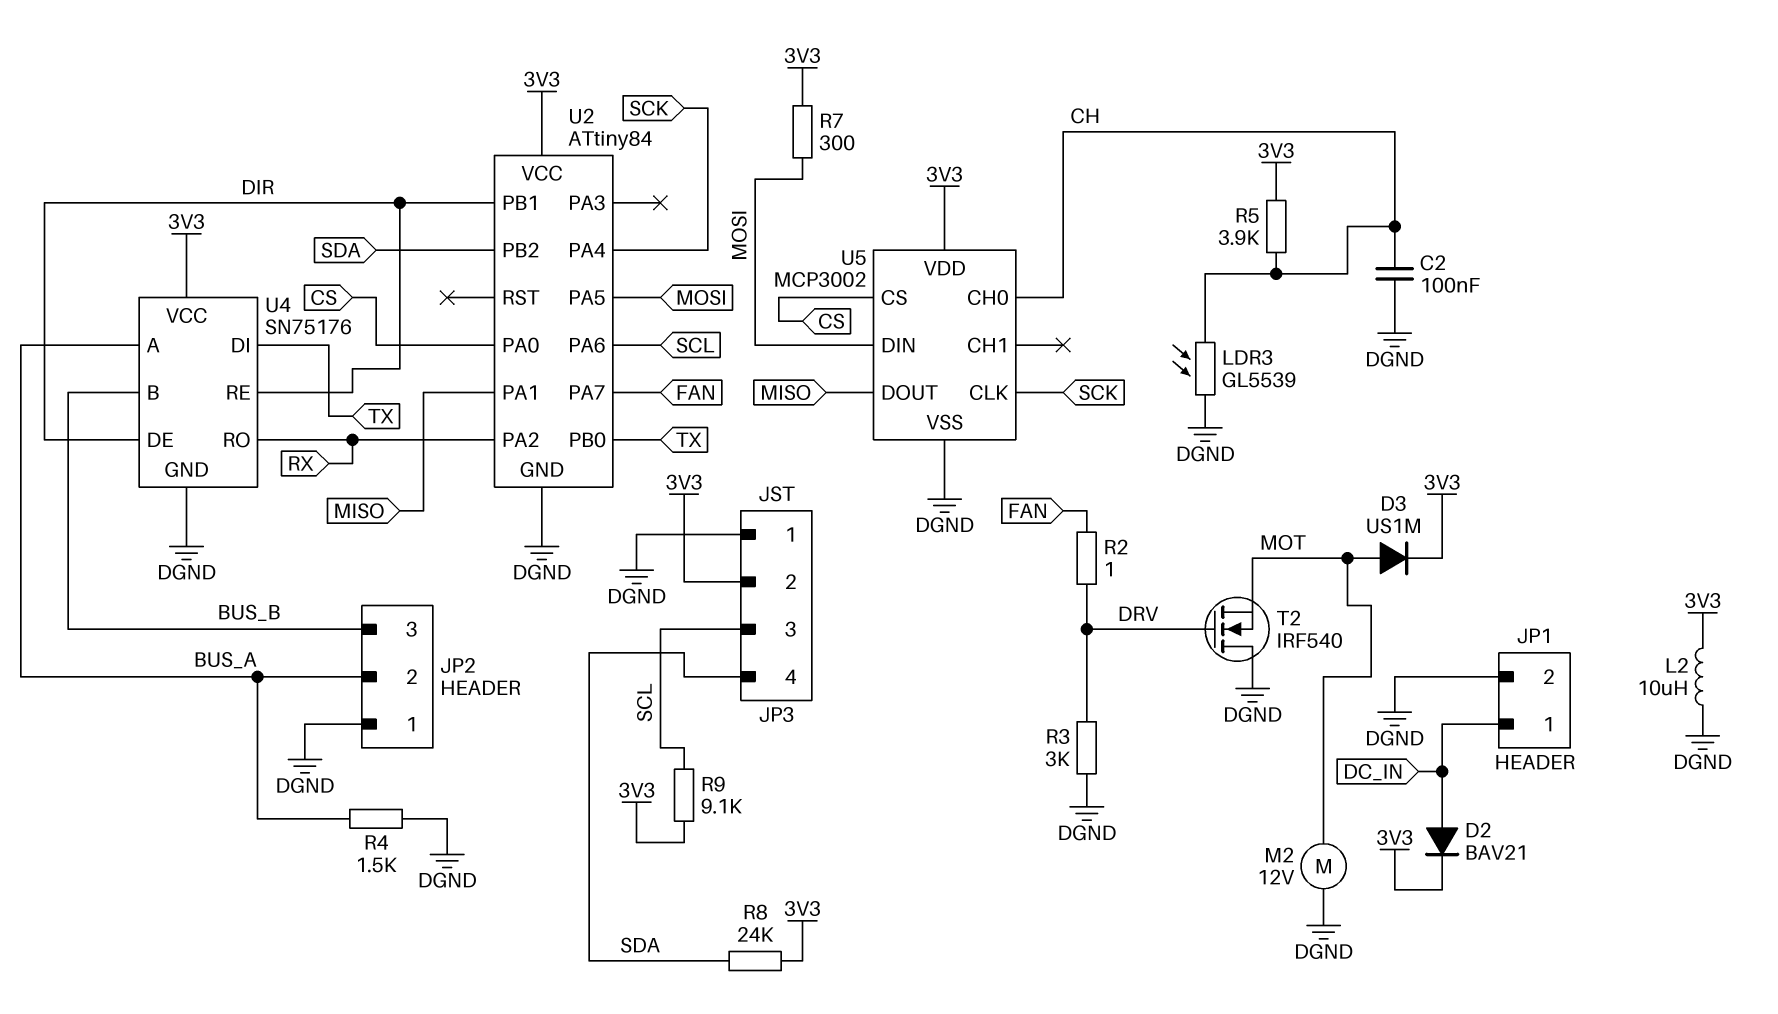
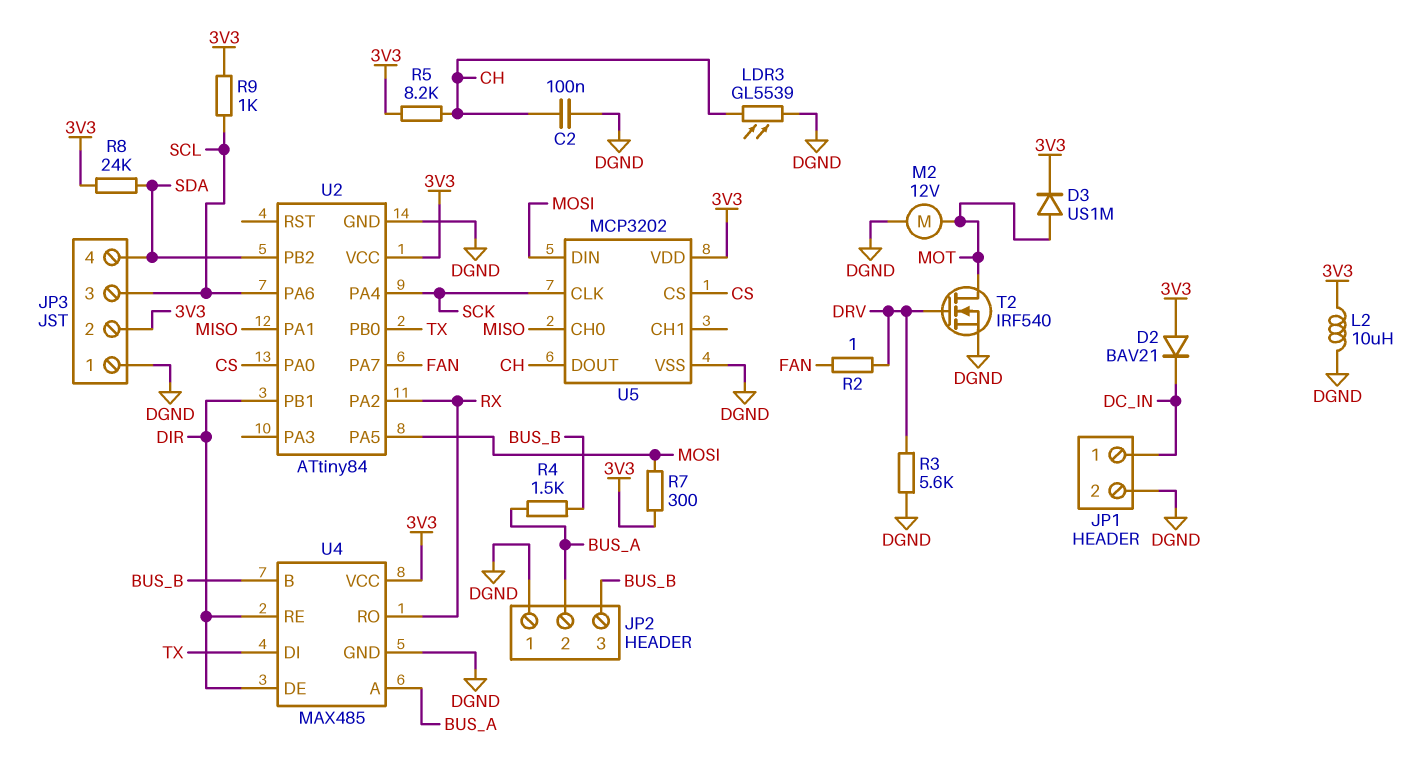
D2: diode BAV21 (A DC_IN, K 3V3) -> diode BAV21 (A 3V3, K DC_IN)
R3: 3k (DGND, DRV) -> 5.6k (DGND, DRV)
R4: 1.5k (BUS_A, DGND) -> 1.5k (BUS_A, BUS_B)
R5: 3.9k (3V3, CH) -> 8.2k (3V3, CH)
R9: 9.1k (3V3, SCL) -> 1k (3V3, SCL)
T2: NMOS IRF540 (G DRV, D DGND, S MOT) -> NMOS IRF540 (G DRV, D MOT, S DGND)
U4: SN75176 -> MAX485
U5: MCP3002 -> MCP3202
U5 pin CH0: CH -> MISO
U5 pin DOUT: MISO -> CH

